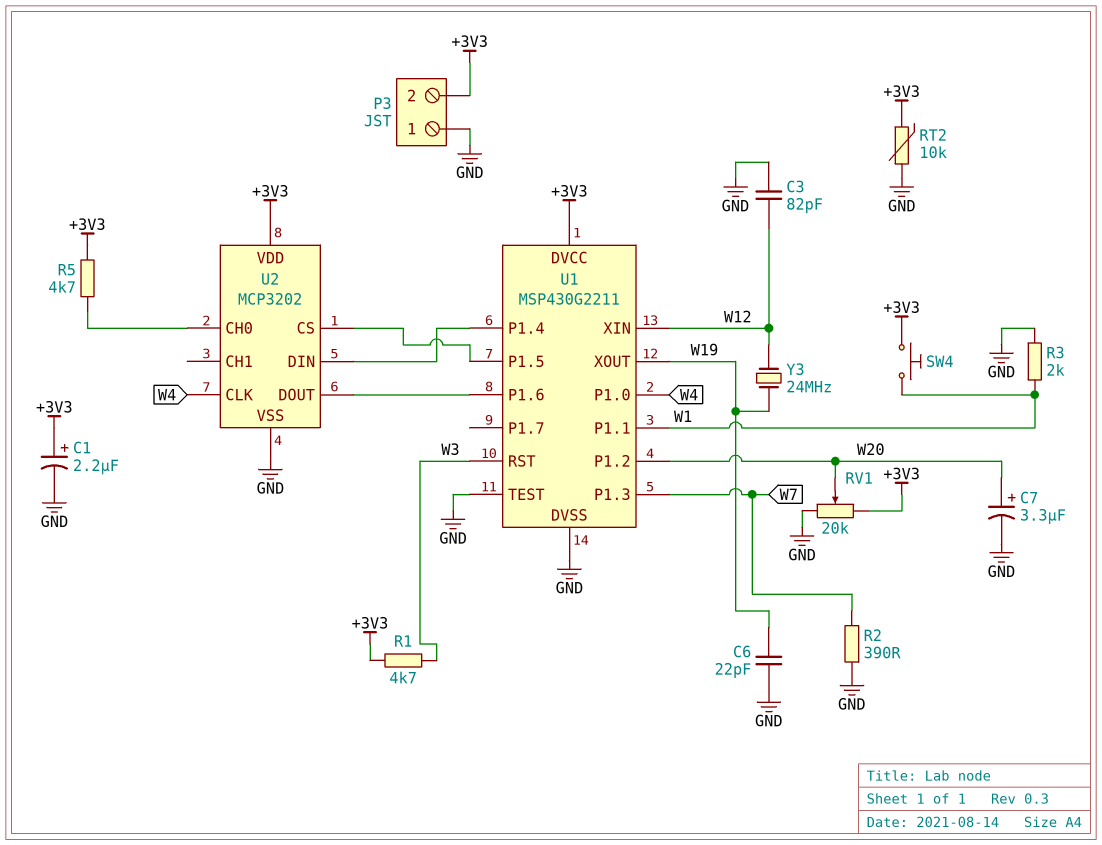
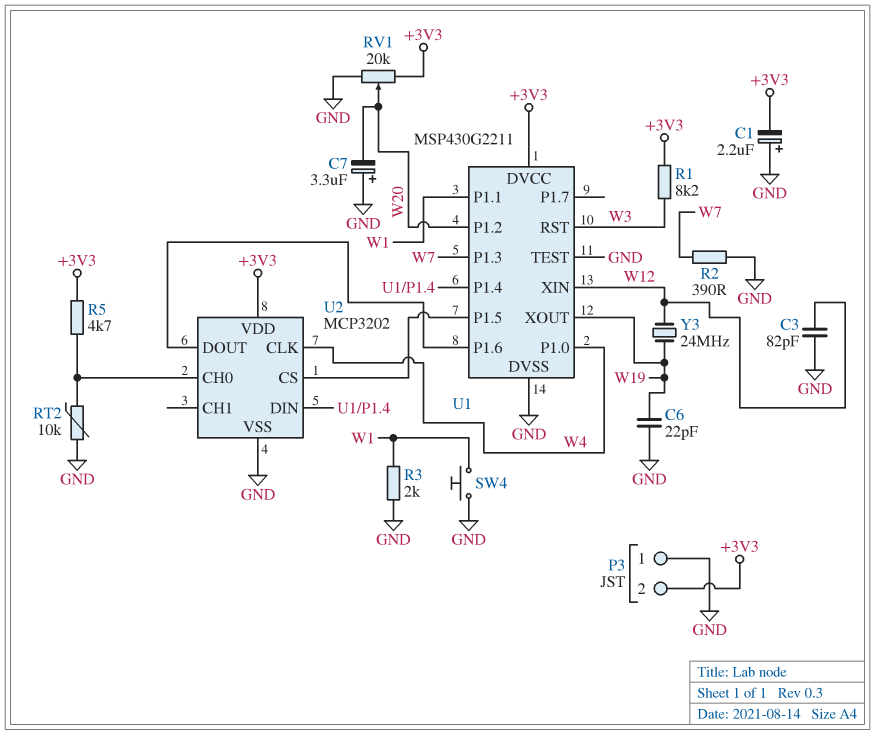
C1: 2.2uF (plus +3V3, minus GND) -> 2.2uF (plus GND, minus +3V3)
C7: 3.3uF (plus W20, minus GND) -> 3.3uF (plus GND, minus W20)
R1: 4.7k (+3V3, W3) -> 8.2k (+3V3, W3)
RT2: 10k (+3V3, GND) -> 10k (GND, U2/CH0)
SW4: button (+3V3, W1) -> button (GND, W1)

